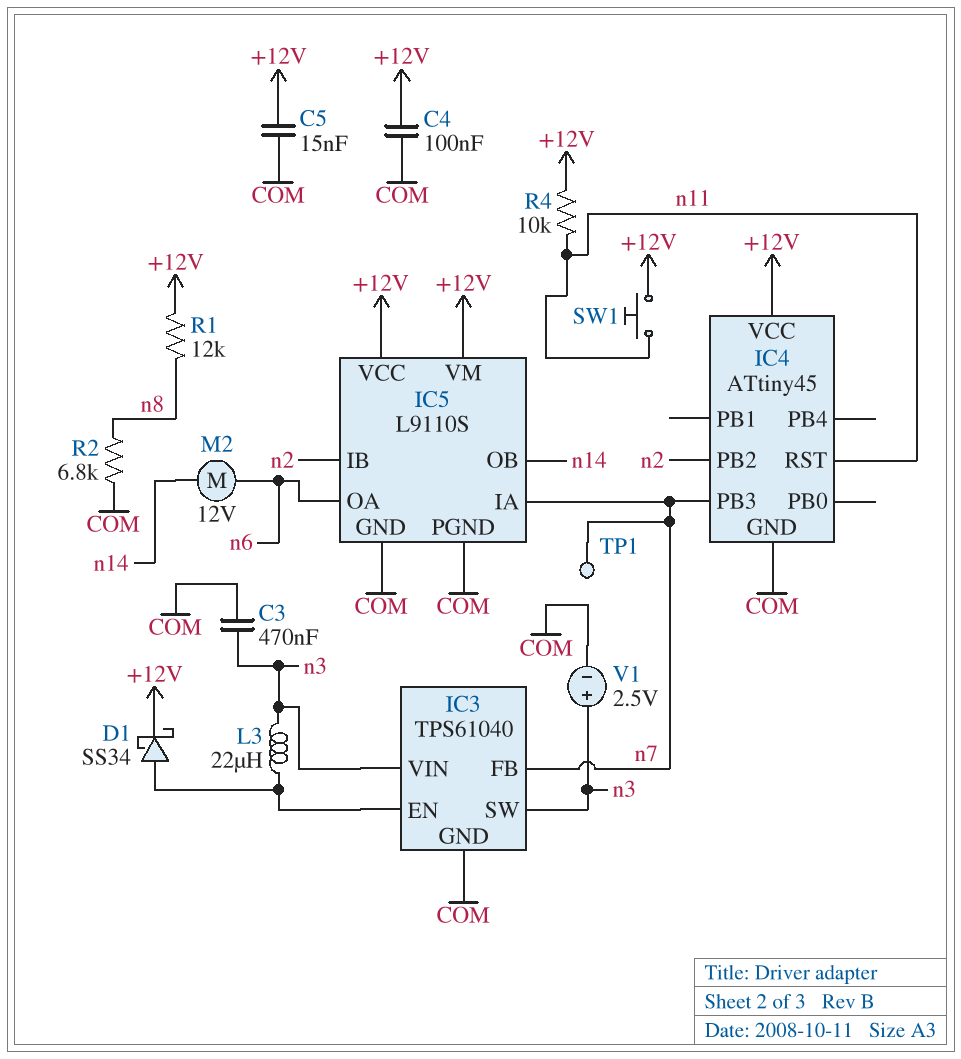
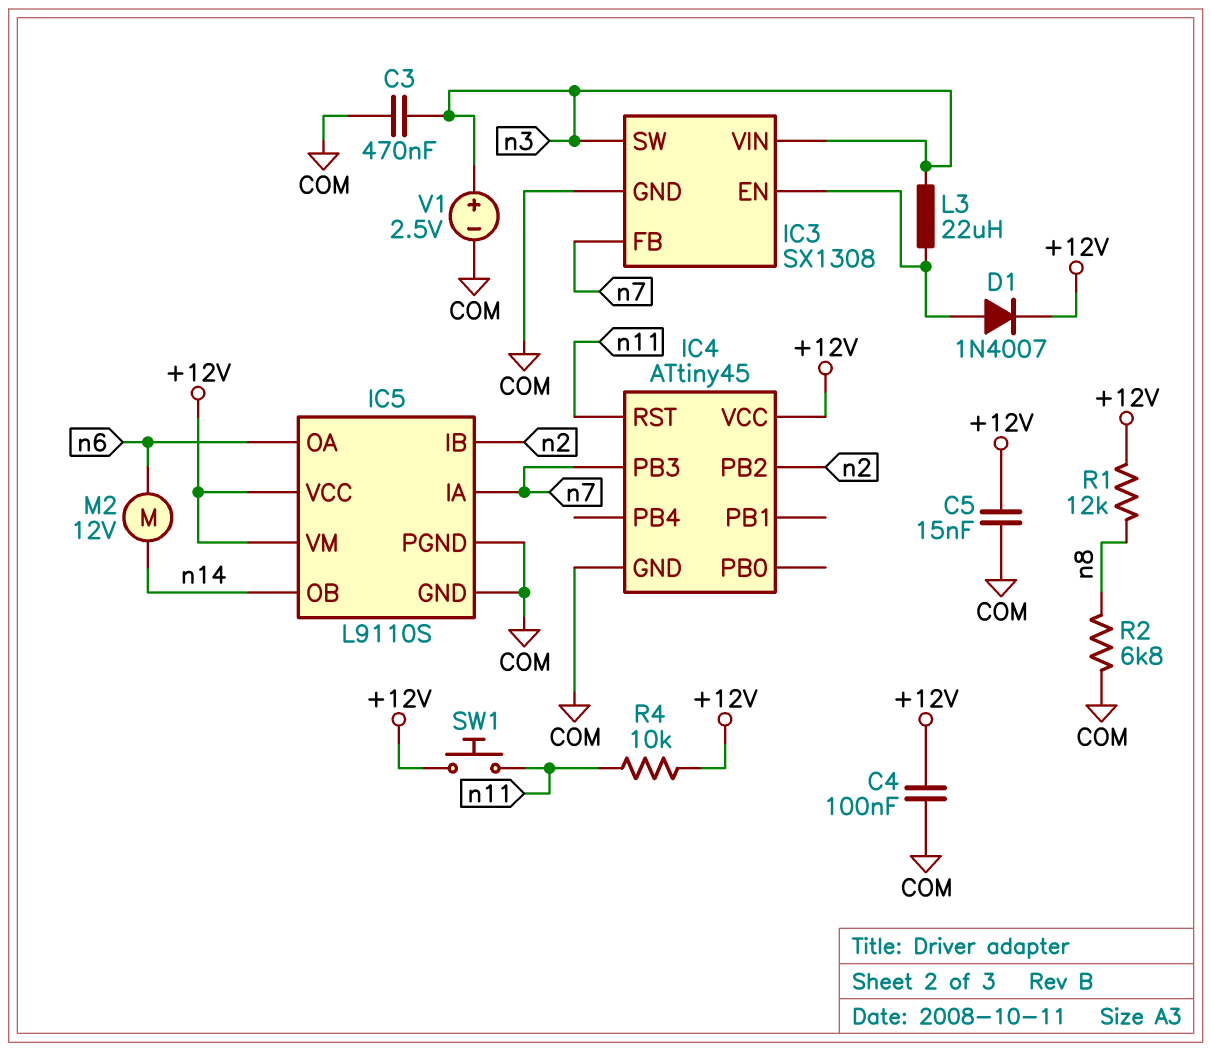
D1: schottky SS34 (A IC3/EN, K +12V) -> diode 1N4007 (A IC3/EN, K +12V)
IC3: TPS61040 -> SX1308
TP1: test point (n7) -> none

